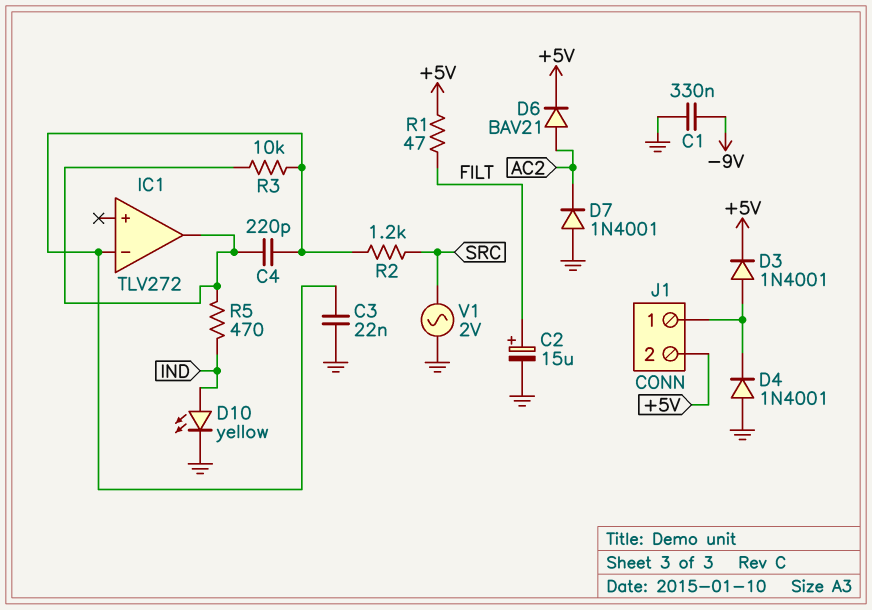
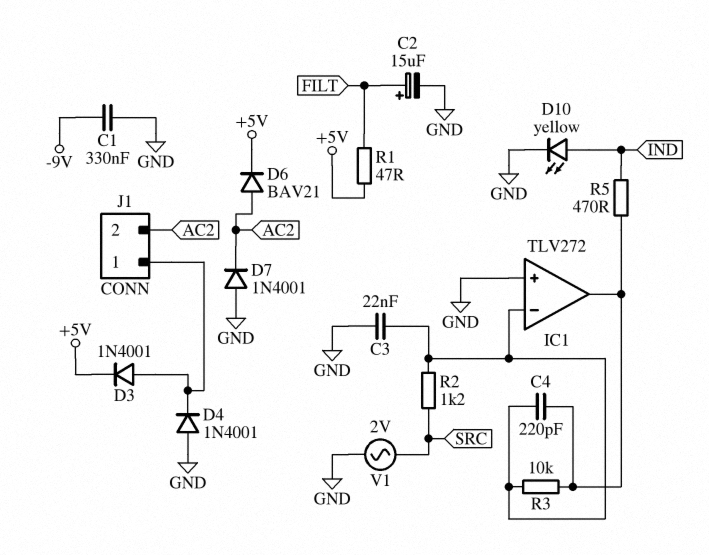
IC1 pin in+: none -> GND
J1 pin 2: +5V -> AC2

